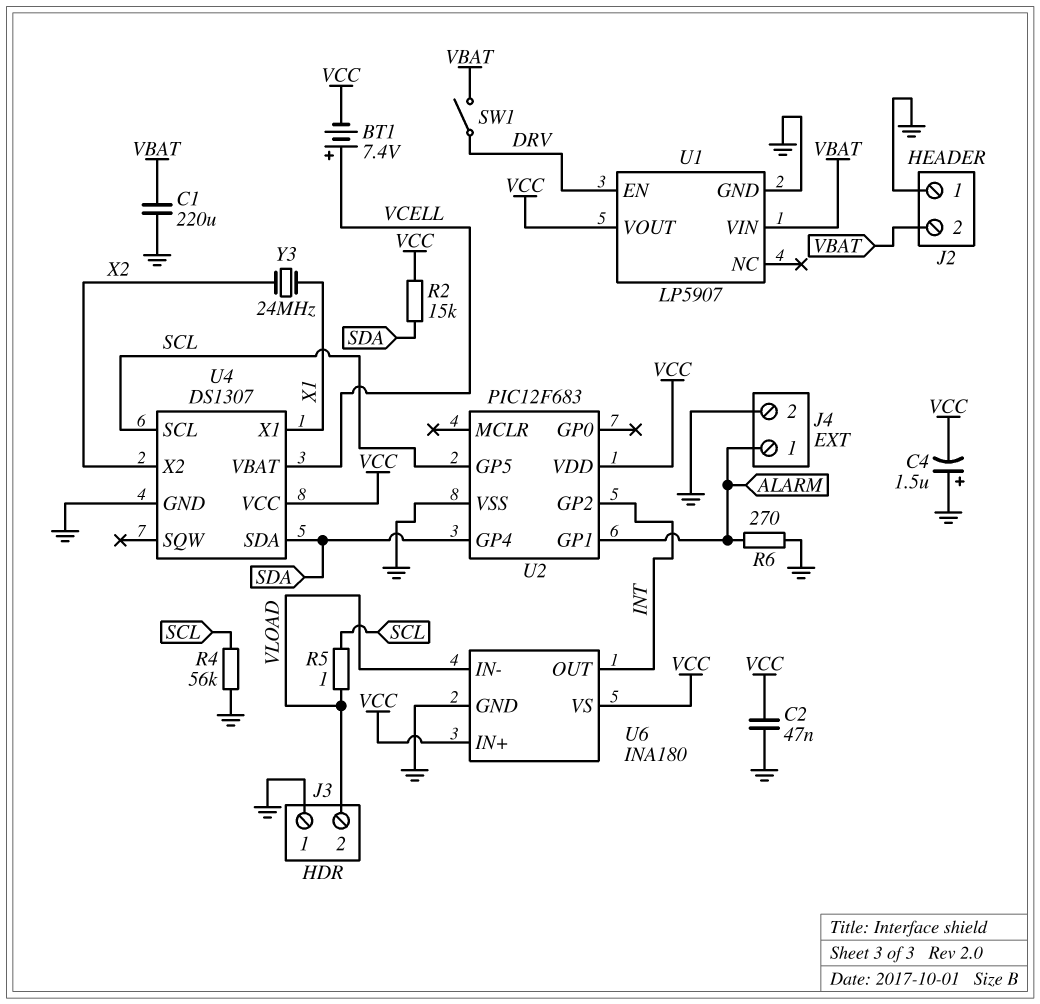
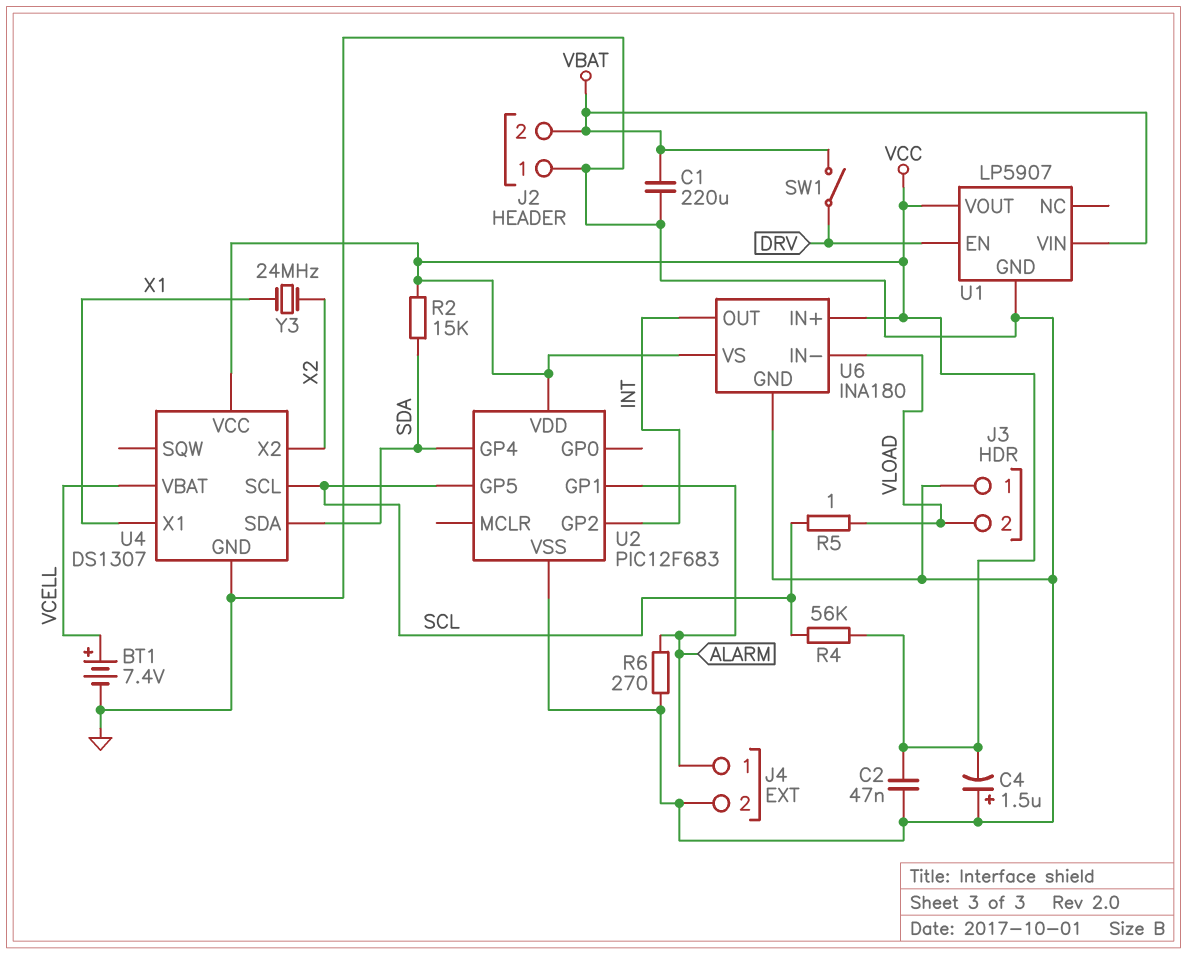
BT1: 7.4V (plus VCELL, minus VCC) -> 7.4V (plus VCELL, minus GND)
R4: 56k (GND, SCL) -> 56k (SCL, VCC)

